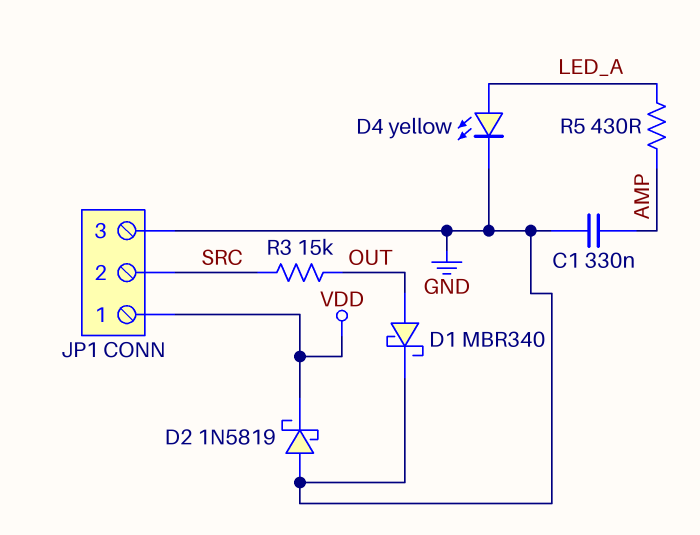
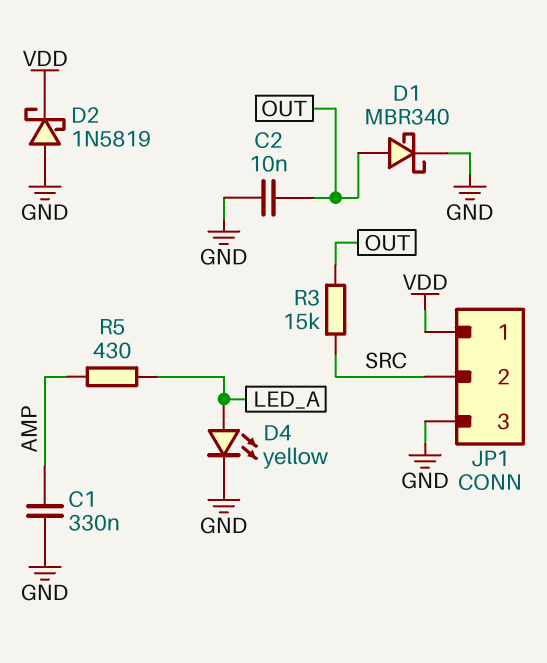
C2: none -> 10nF (GND, OUT)

